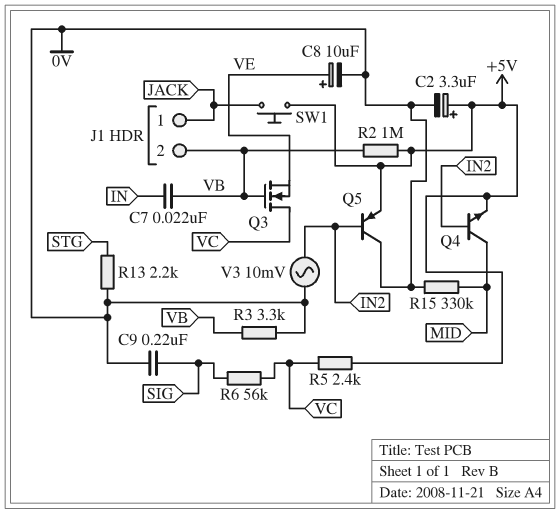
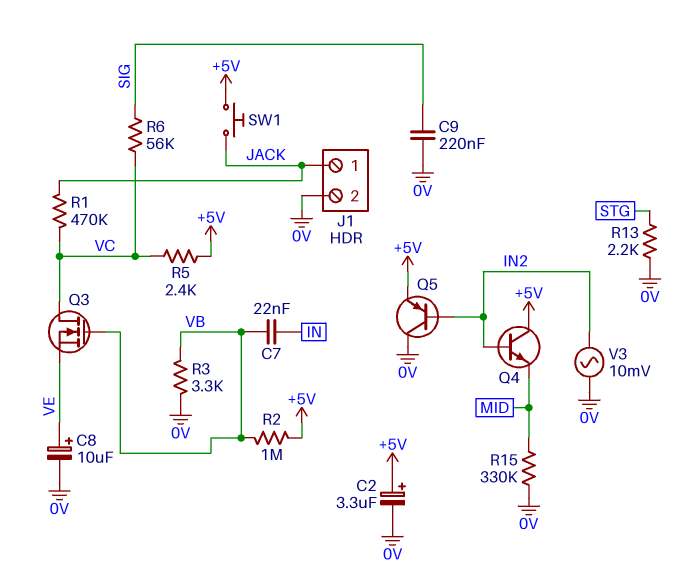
J1 pin 2: VB -> 0V
Q4: NPN (B IN2, C MID, E +5V) -> NPN (B IN2, C +5V, E MID)
R1: none -> 470k (JACK, VC)

